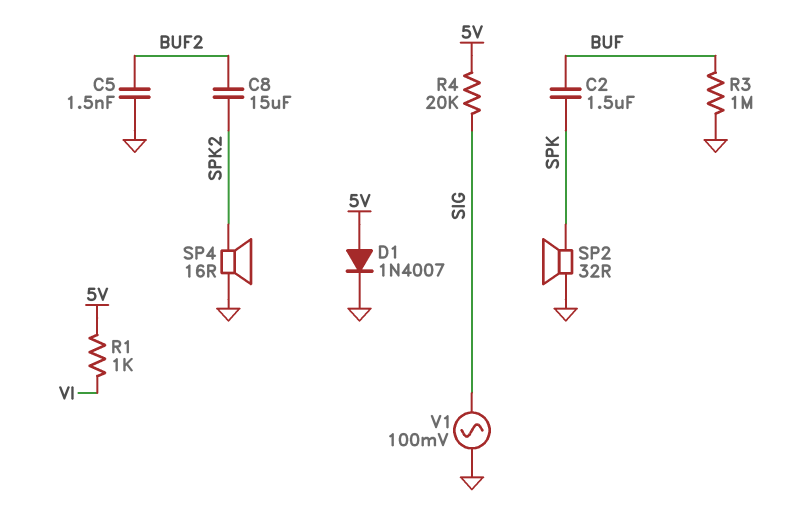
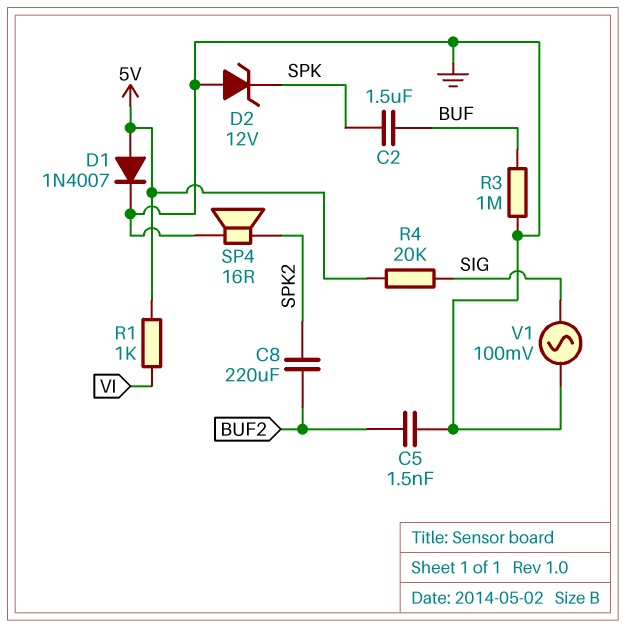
C8: 15uF (BUF2, SPK2) -> 220uF (BUF2, SPK2)
D2: none -> zener 12V (A GND, K SPK)
SP2: speaker 32R (GND, SPK) -> none

